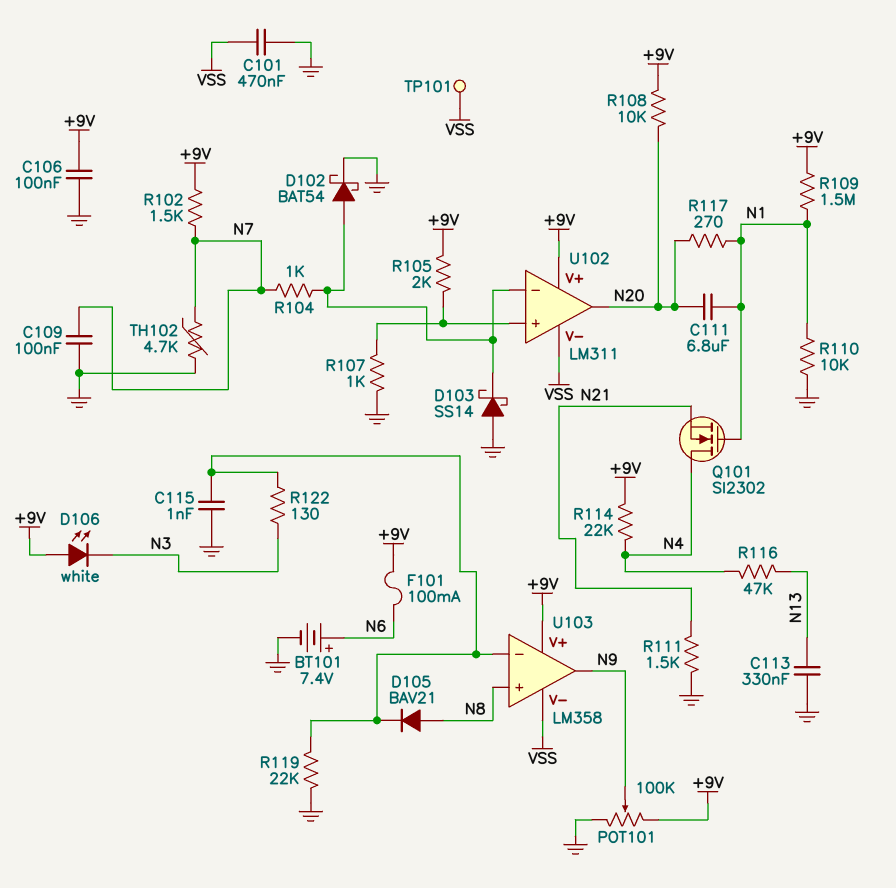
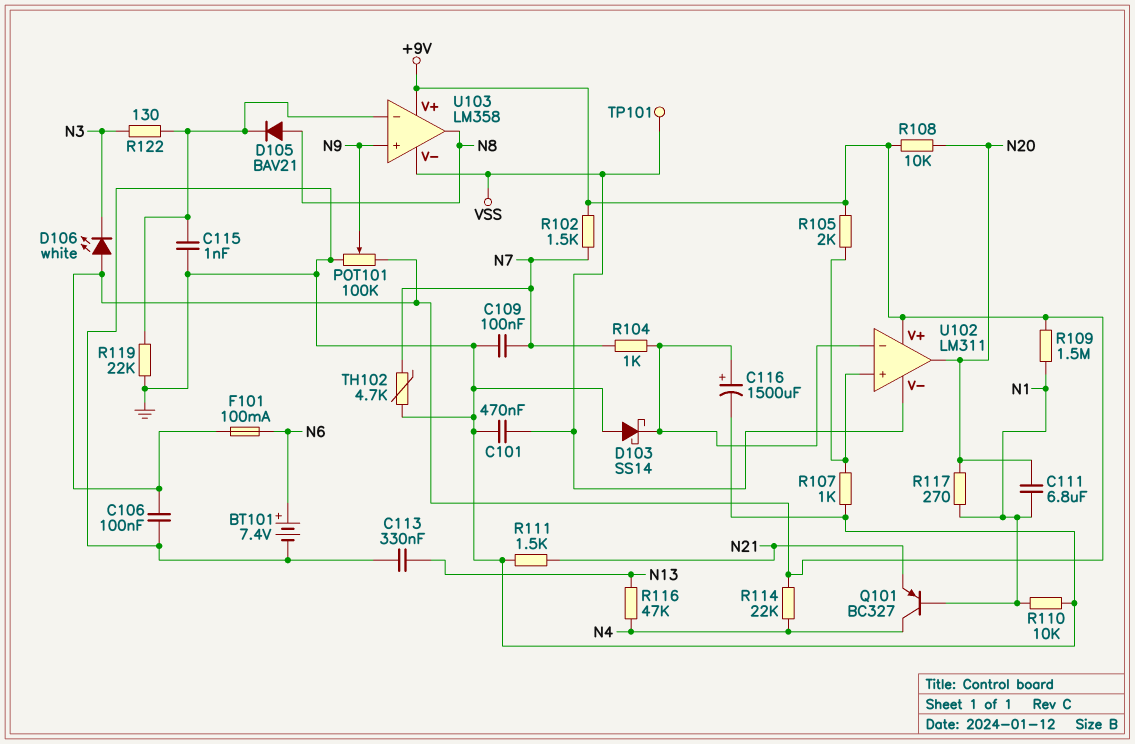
C116: none -> 1500uF (plus U102/in-, minus GND)
D102: schottky BAT54 (A U102/in-, K GND) -> none
Q101: NMOS SI2302 (G N1, D N4, S N21) -> PNP BC327 (B N1, C N4, E N21)
U103 pin in+: N8 -> N9
U103 pin out: N9 -> N8

